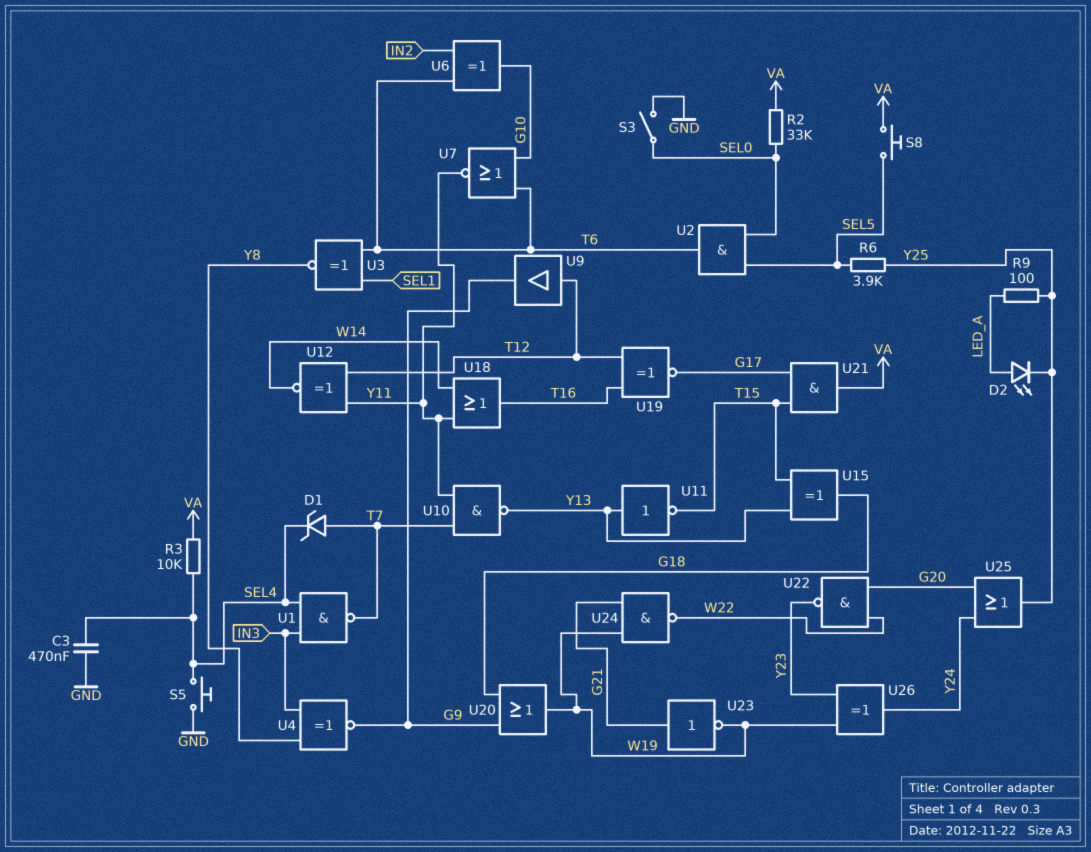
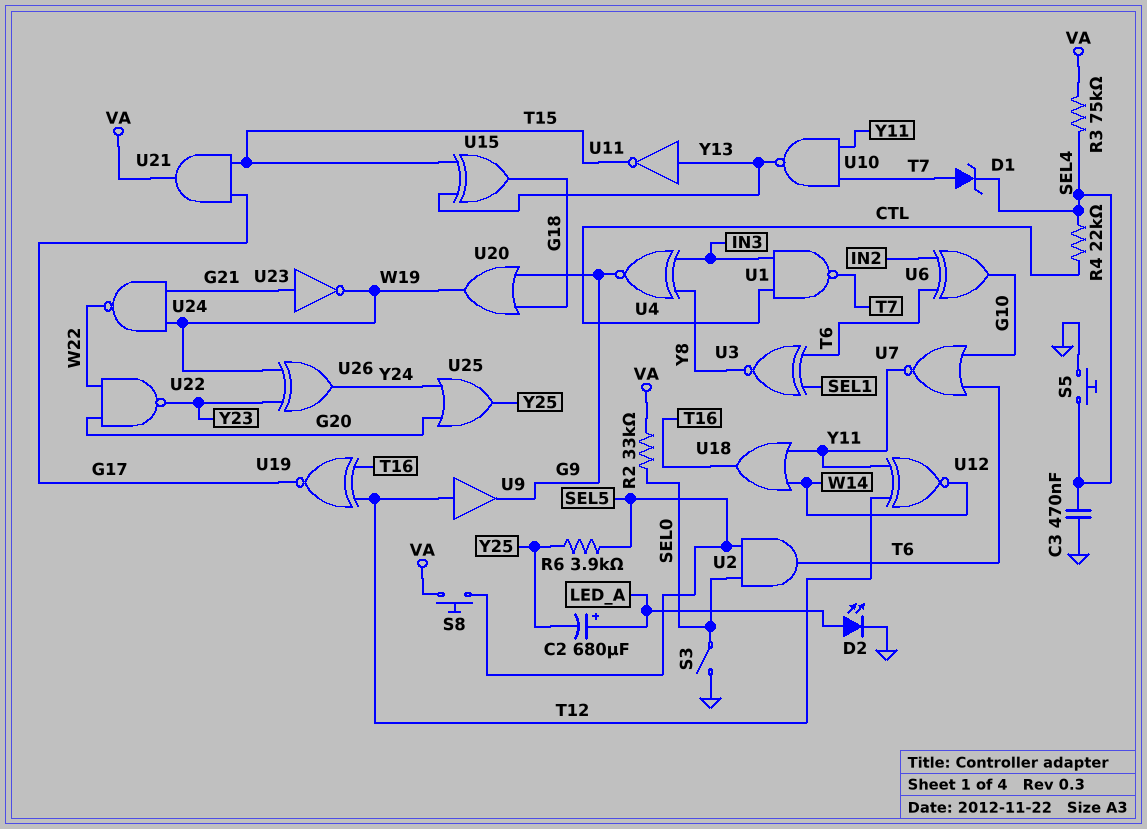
C2: none -> 680uF (plus LED_A, minus Y25)
D2: LED (A LED_A, K Y25) -> LED (A LED_A, K GND)
R3: 10k (SEL4, VA) -> 75k (SEL4, VA)
R4: none -> 22k (CTL, SEL4)
R9: 100 (LED_A, Y25) -> none
U1: NAND (in IN3, in SEL4, out T7) -> NAND (in CTL, in IN3, out T7)

